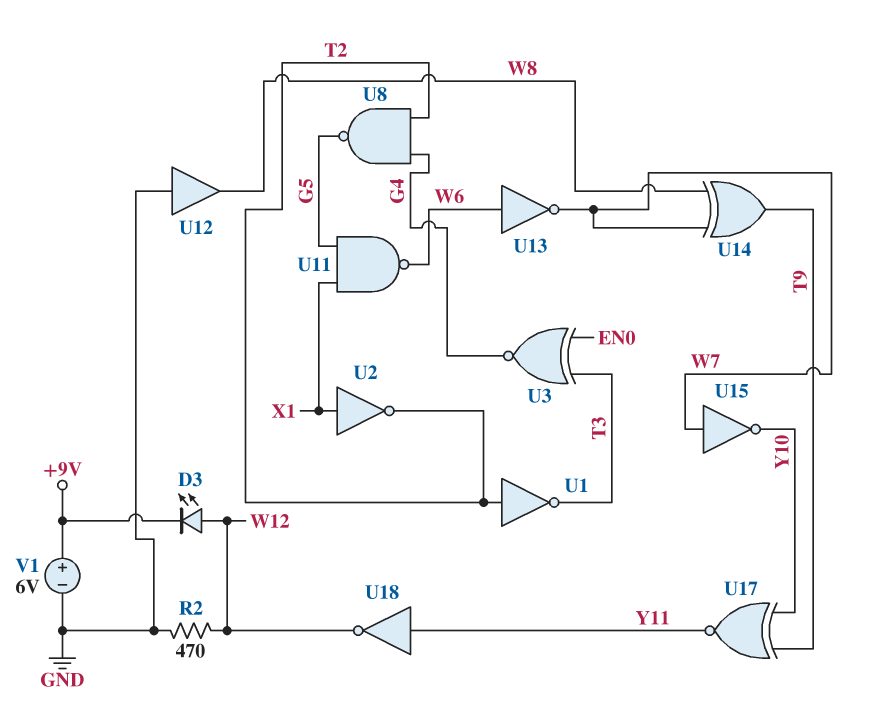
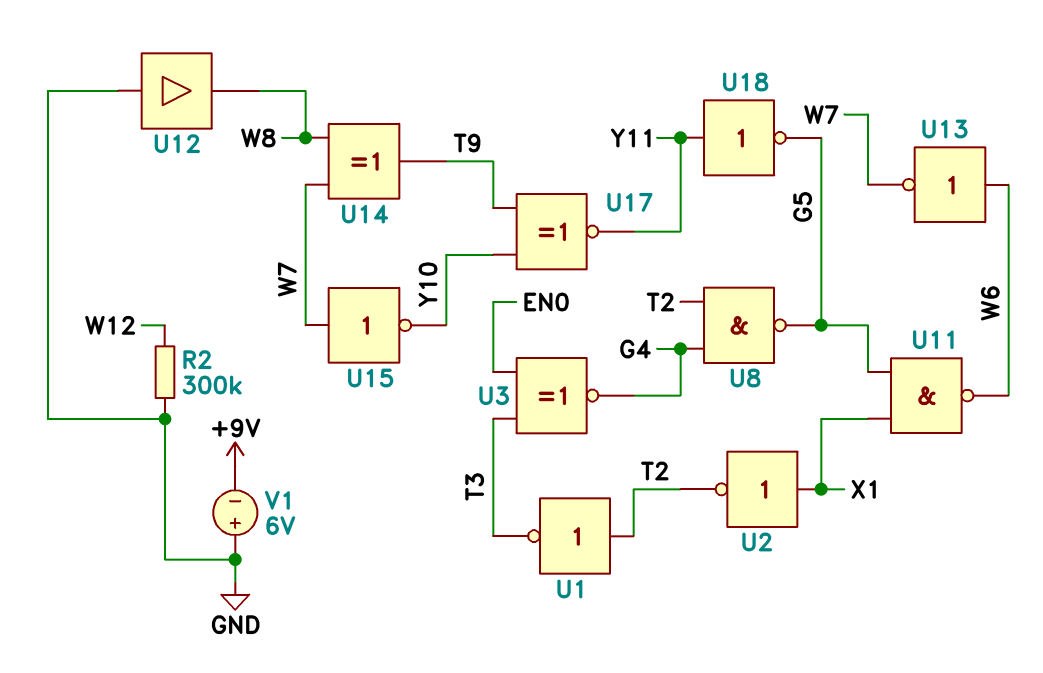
D3: LED (A W12, K +9V) -> none
R2: 470 (GND, W12) -> 300k (GND, W12)
U18: NOT (in Y11, out W12) -> NOT (in Y11, out G5)
V1: 6V (plus +9V, minus GND) -> 6V (plus GND, minus +9V)

